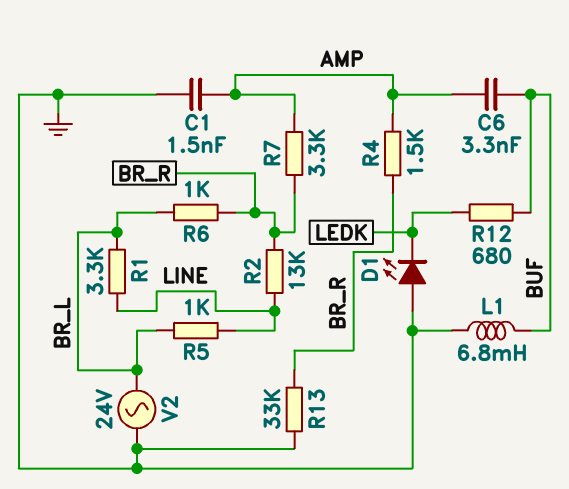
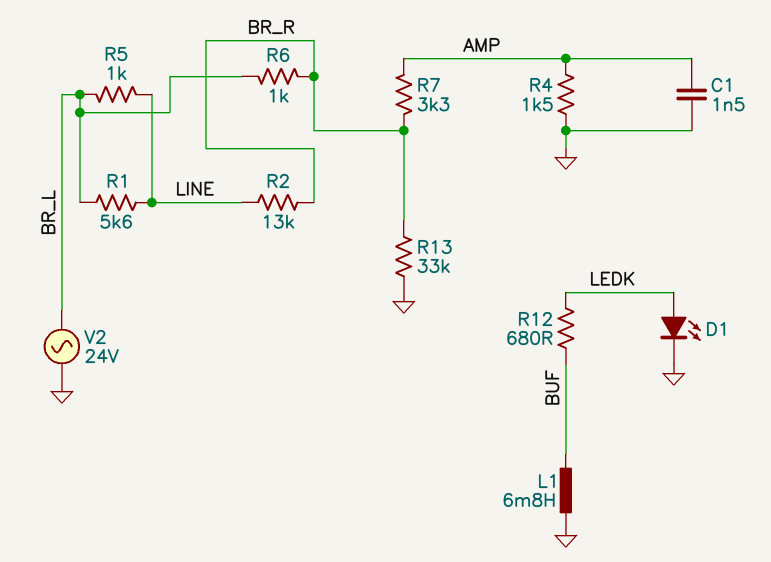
C6: 3.3nF (AMP, BUF) -> none
D1: LED (A GND, K LEDK) -> LED (A LEDK, K GND)
R1: 3.3k (BR_L, LINE) -> 5.6k (BR_L, LINE)
R4: 1.5k (AMP, BR_R) -> 1.5k (AMP, GND)

